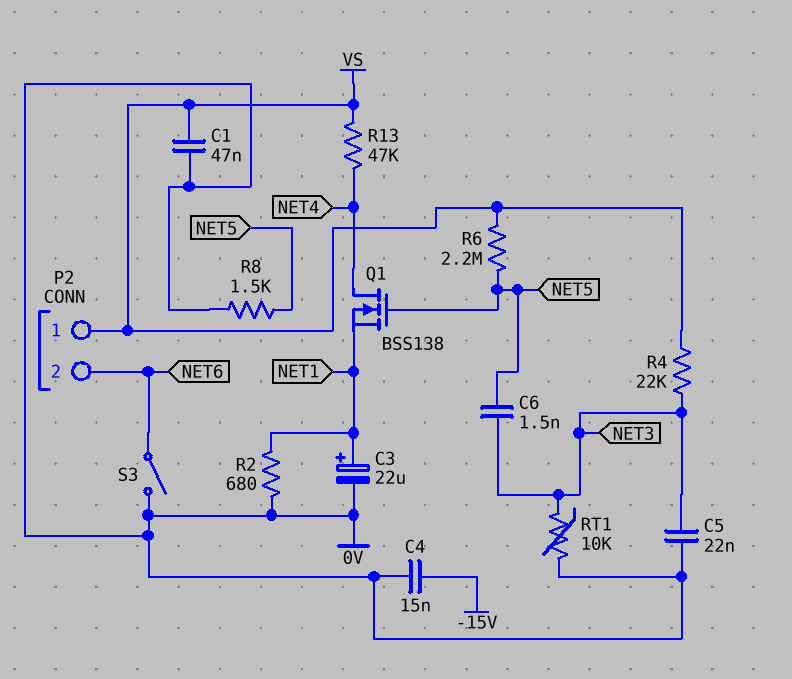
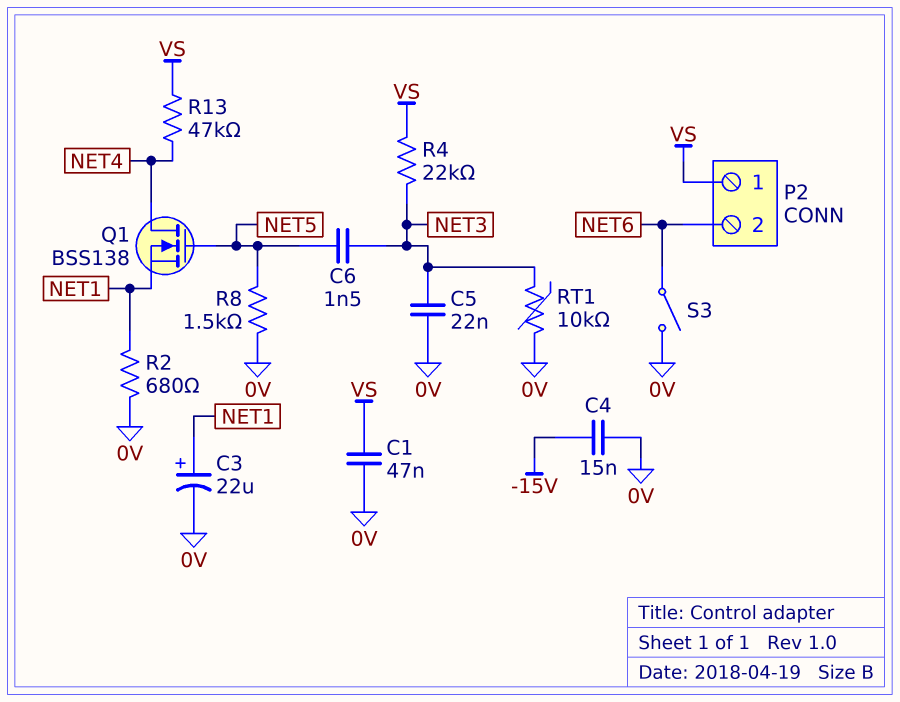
R6: 2.2M (NET5, VS) -> none

